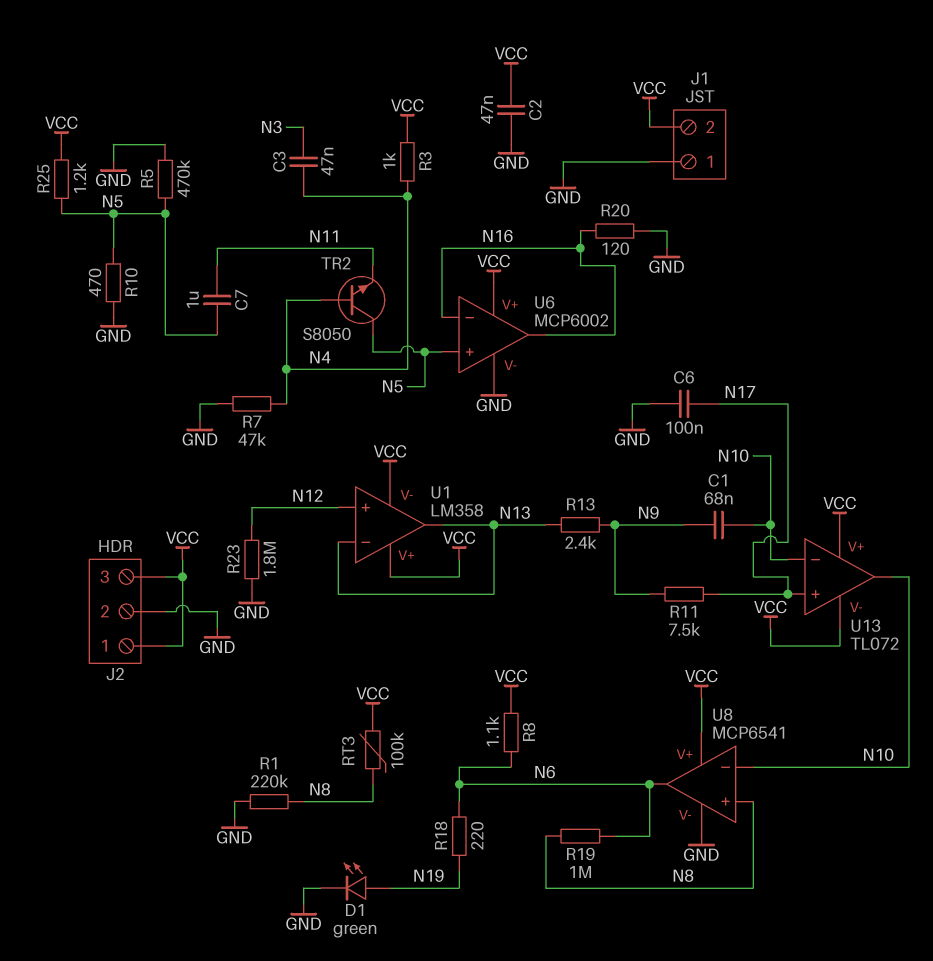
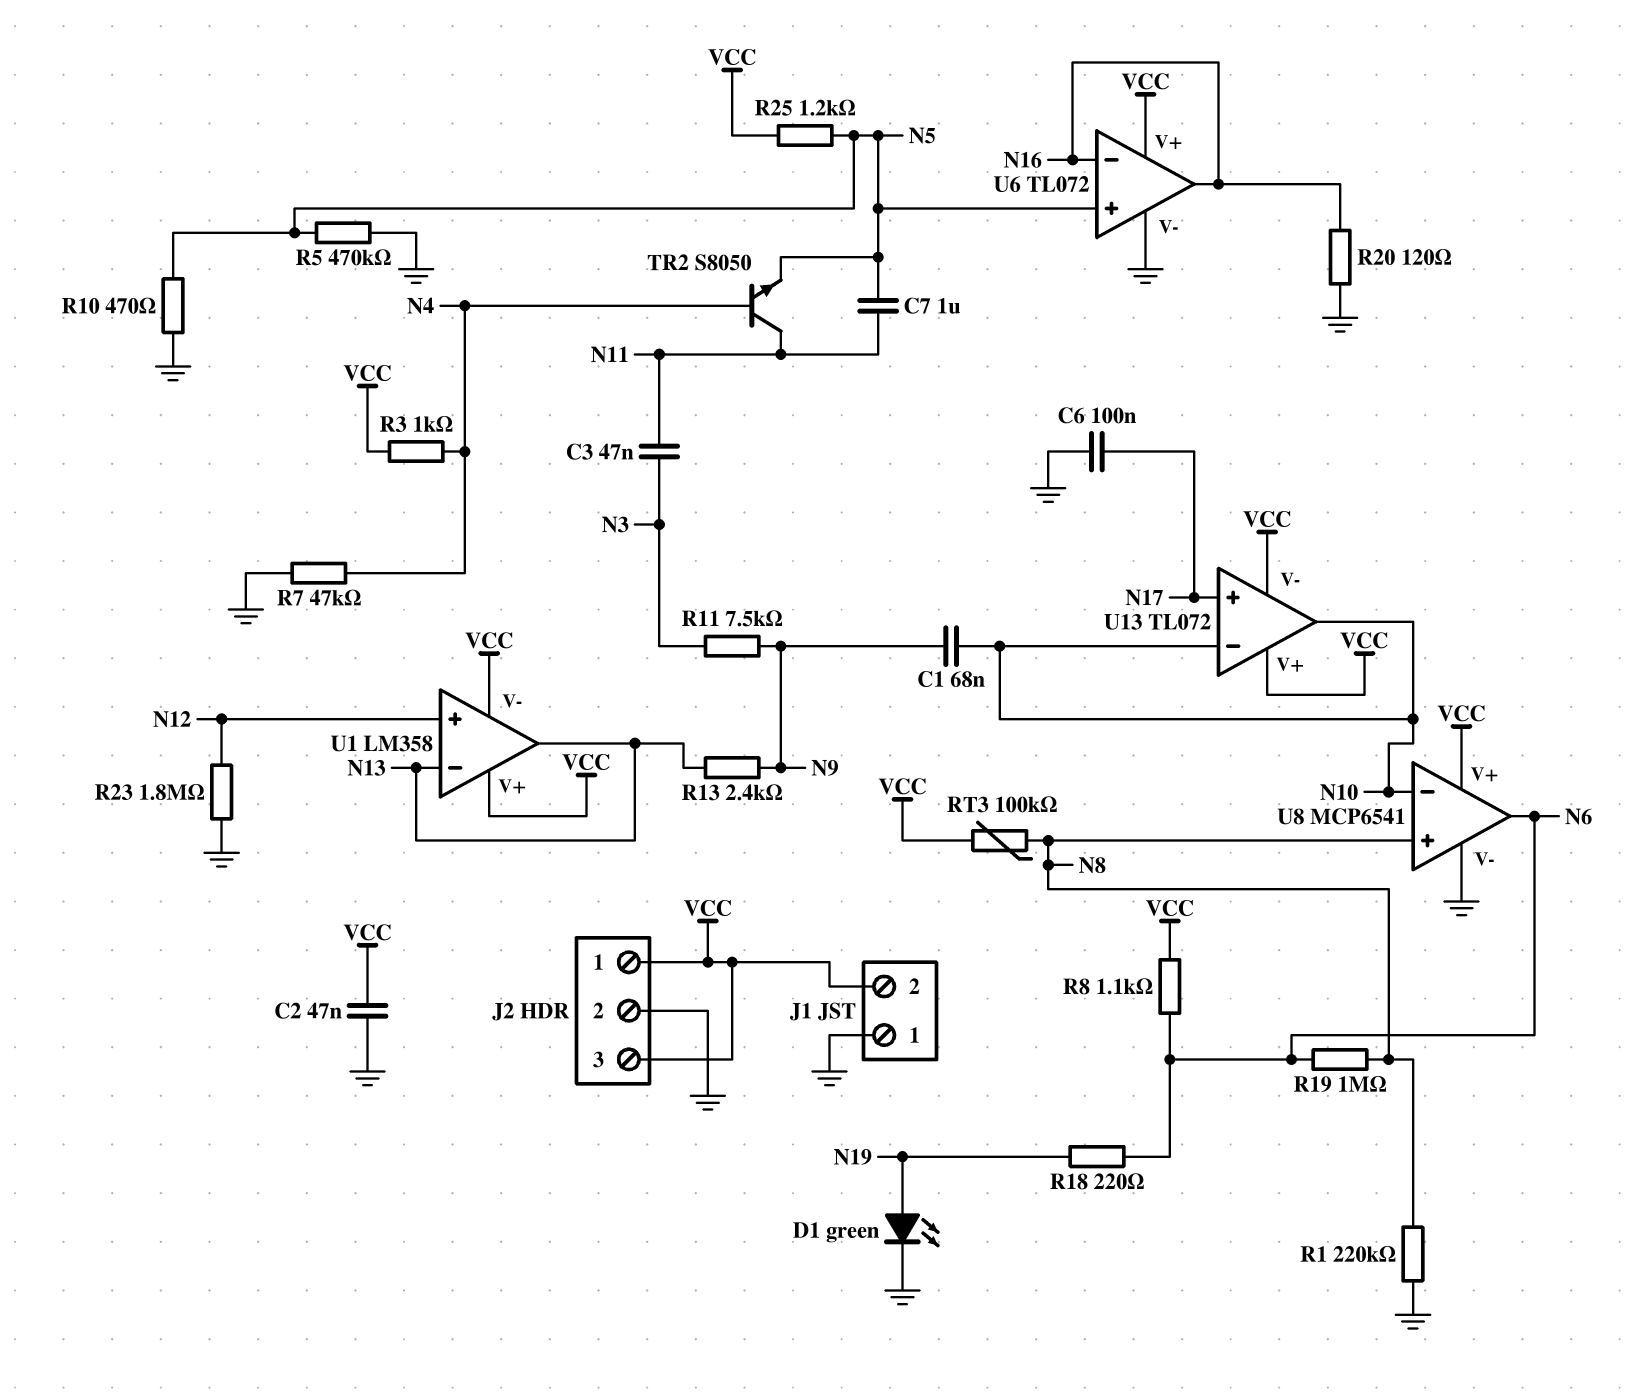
C3: 47nF (N3, N4) -> 47nF (N3, N11)
R11: 7.5k (N9, N17) -> 7.5k (N3, N9)
TR2: NPN S8050 (B N4, C N5, E N11) -> NPN S8050 (B N4, C N11, E N5)
U6: MCP6002 -> TL072

